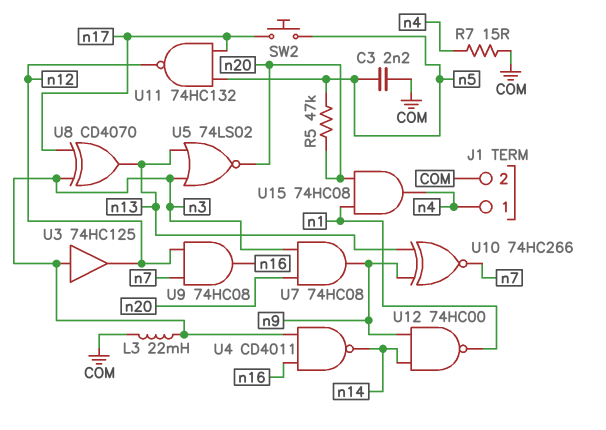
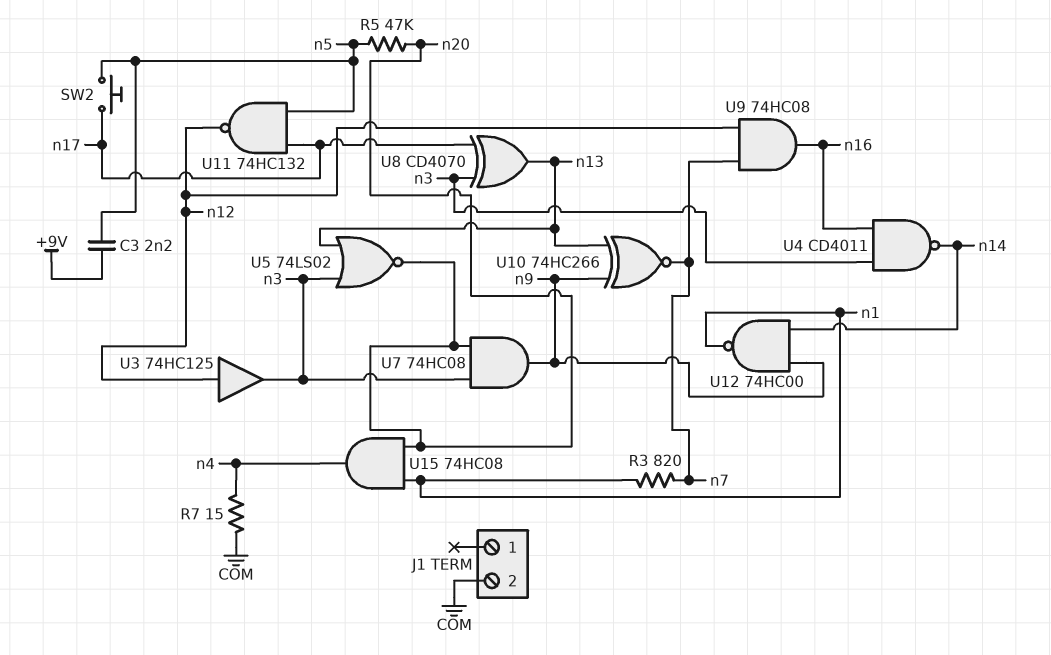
C3: 2.2nF (COM, n5) -> 2.2nF (+9V, n5)
J1 pin 1: n4 -> none
L3: 22mH (COM, n3) -> none
R3: none -> 820 (n1, n7)
U3: buffer 74HC125 (in n3, out n12) -> buffer 74HC125 (in n12, out n3)

